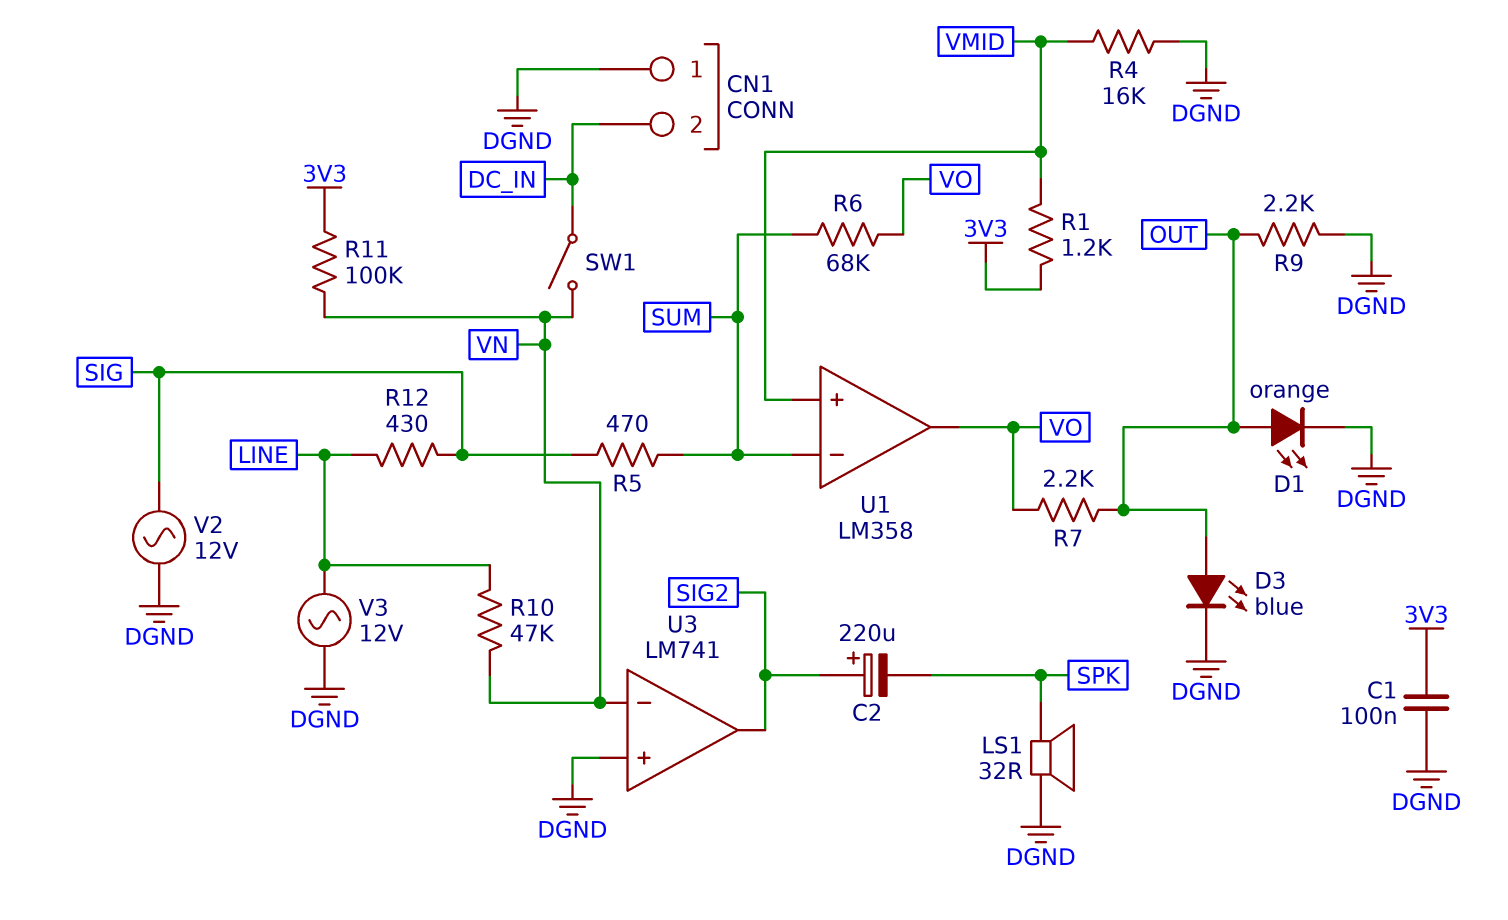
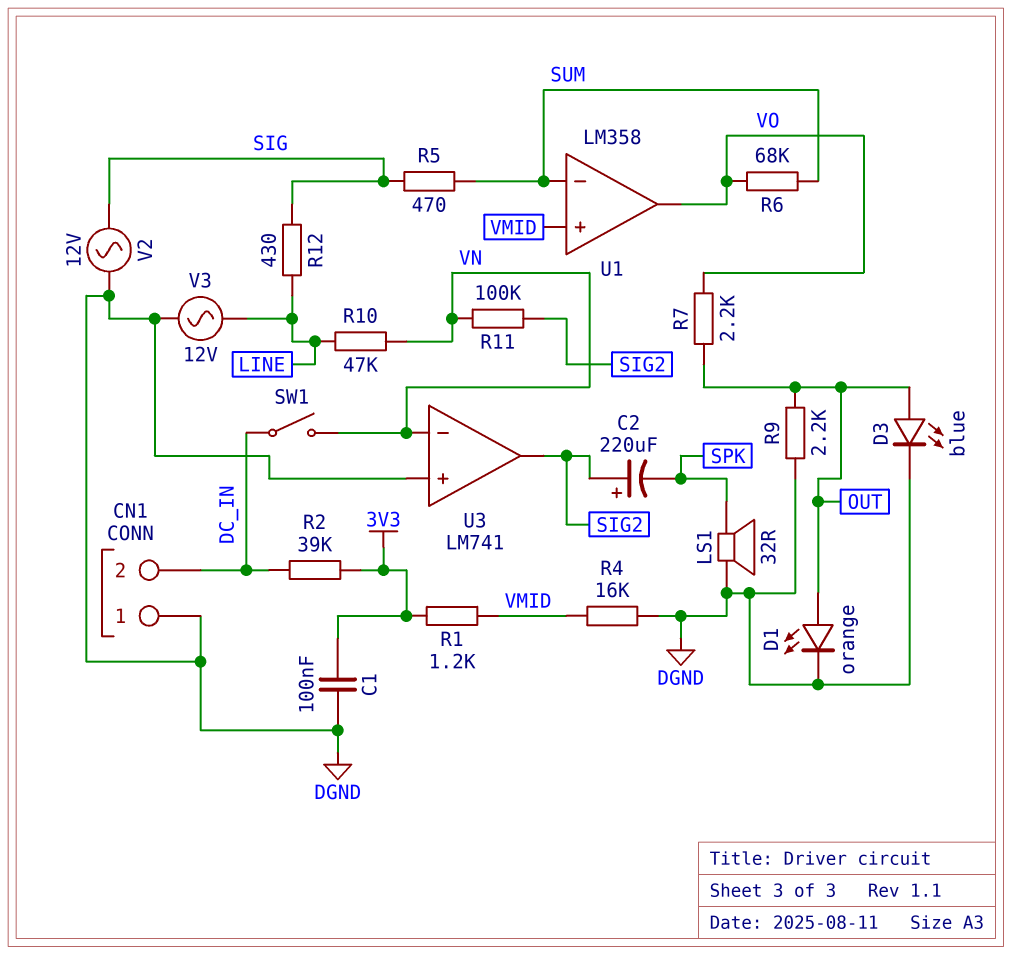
R2: none -> 39k (3V3, DC_IN)
R11: 100k (3V3, VN) -> 100k (SIG2, VN)

